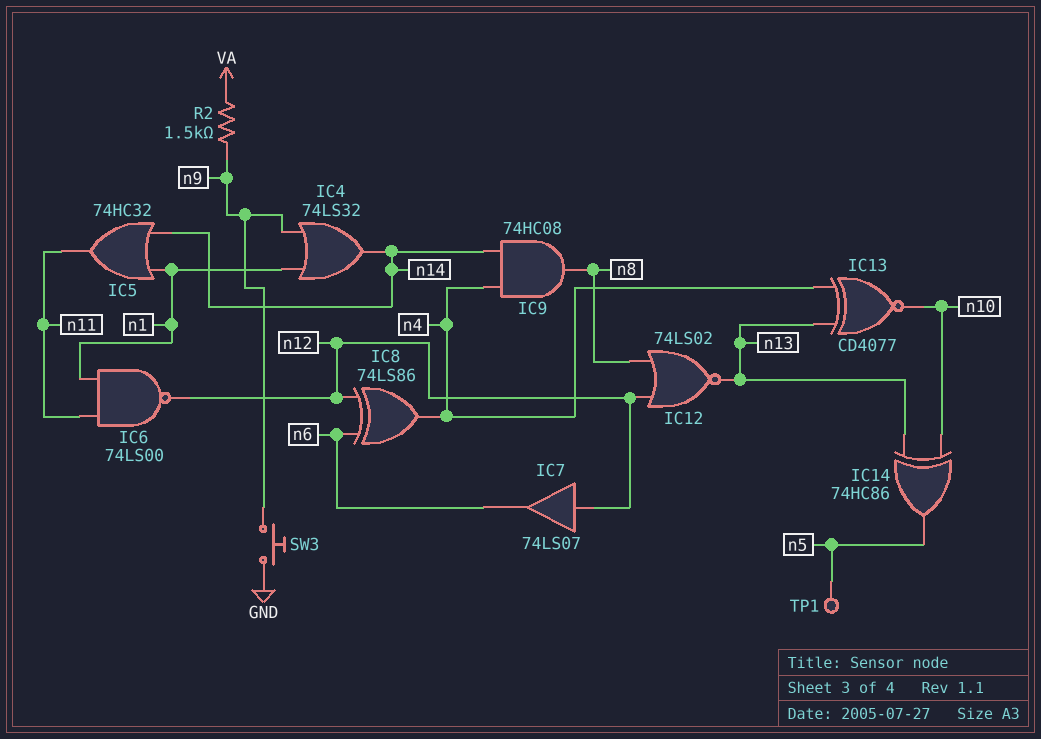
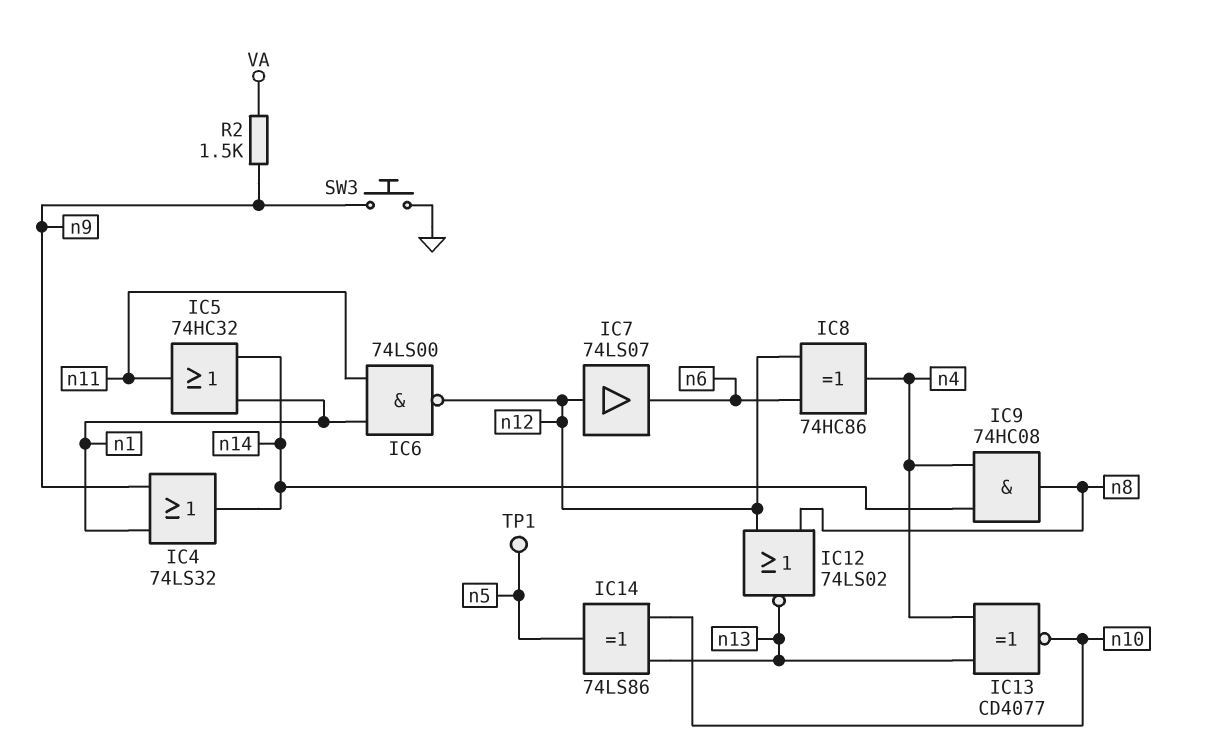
IC8: XOR 74LS86 (in n6, in n12, out n4) -> XOR 74HC86 (in n6, in n12, out n4)
IC14: XOR 74HC86 (in n10, in n13, out n5) -> XOR 74LS86 (in n10, in n13, out n5)

